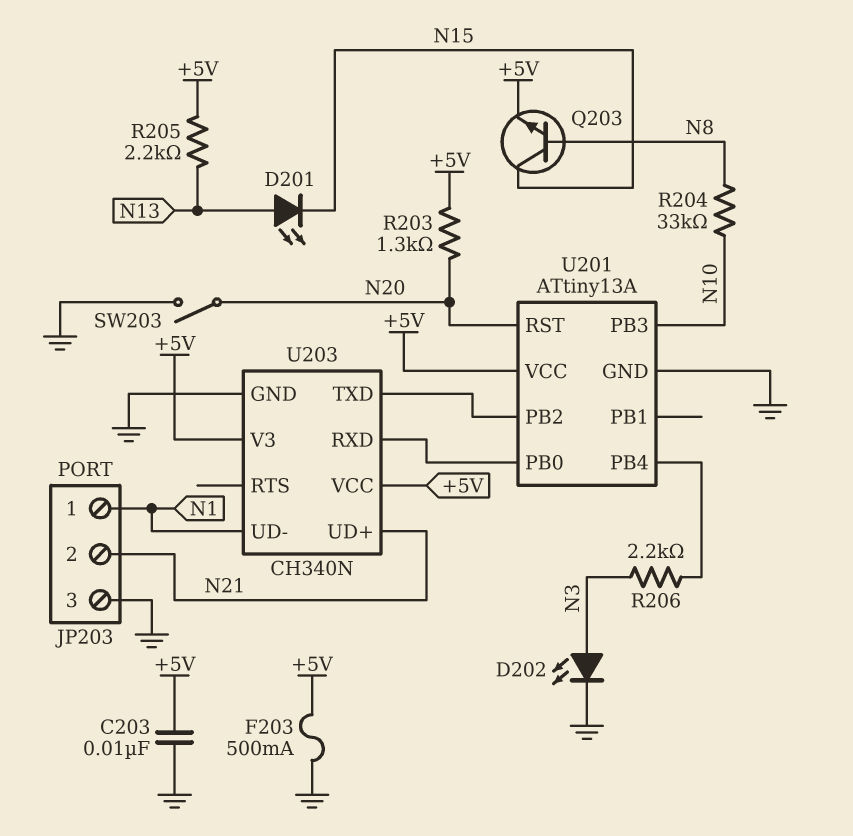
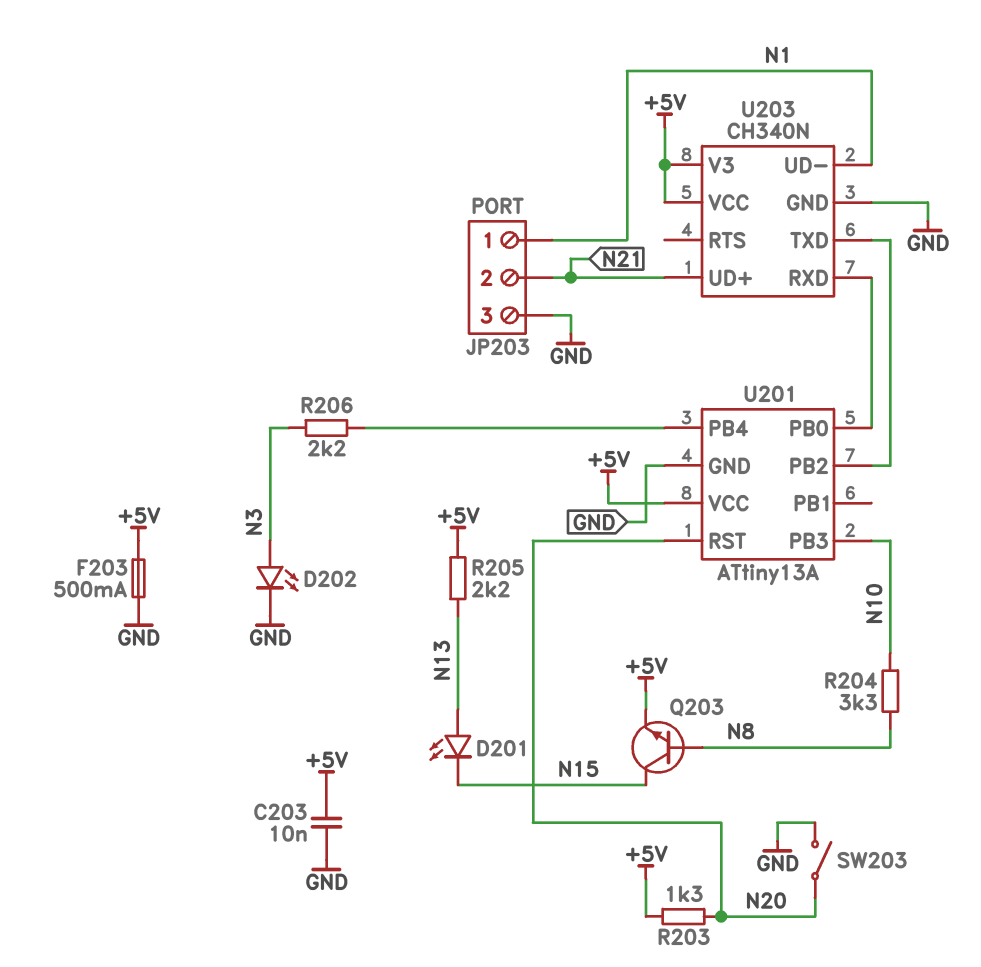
R204: 33k (N8, N10) -> 3.3k (N8, N10)

